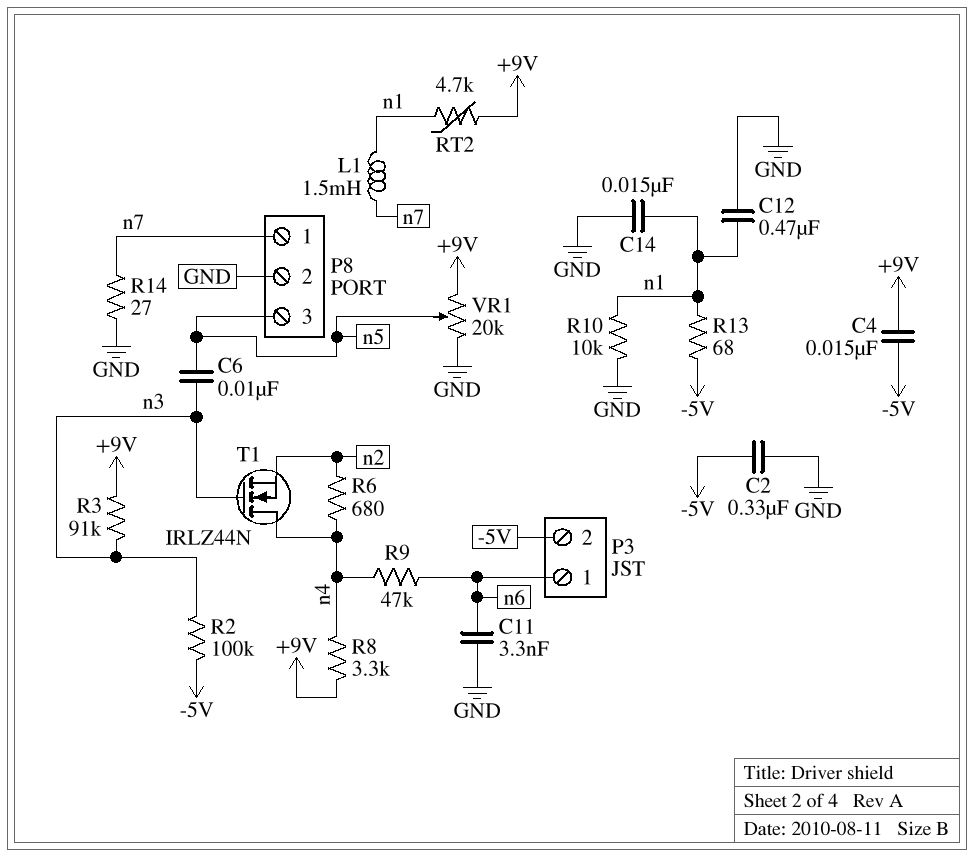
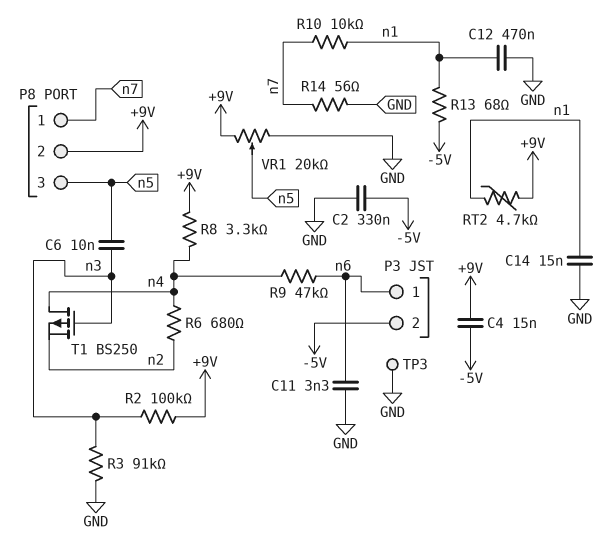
L1: 1.5mH (n1, n7) -> none
P8 pin 2: GND -> +9V
R2: 100k (-5V, n3) -> 100k (+9V, n3)
R3: 91k (+9V, n3) -> 91k (GND, n3)
R10: 10k (GND, n1) -> 10k (n1, n7)
R14: 27 (GND, n7) -> 56 (GND, n7)
T1: NMOS IRLZ44N (G n3, D n4, S n2) -> PMOS BS250 (G n3, D n4, S n2)
TP3: none -> test point (GND)

